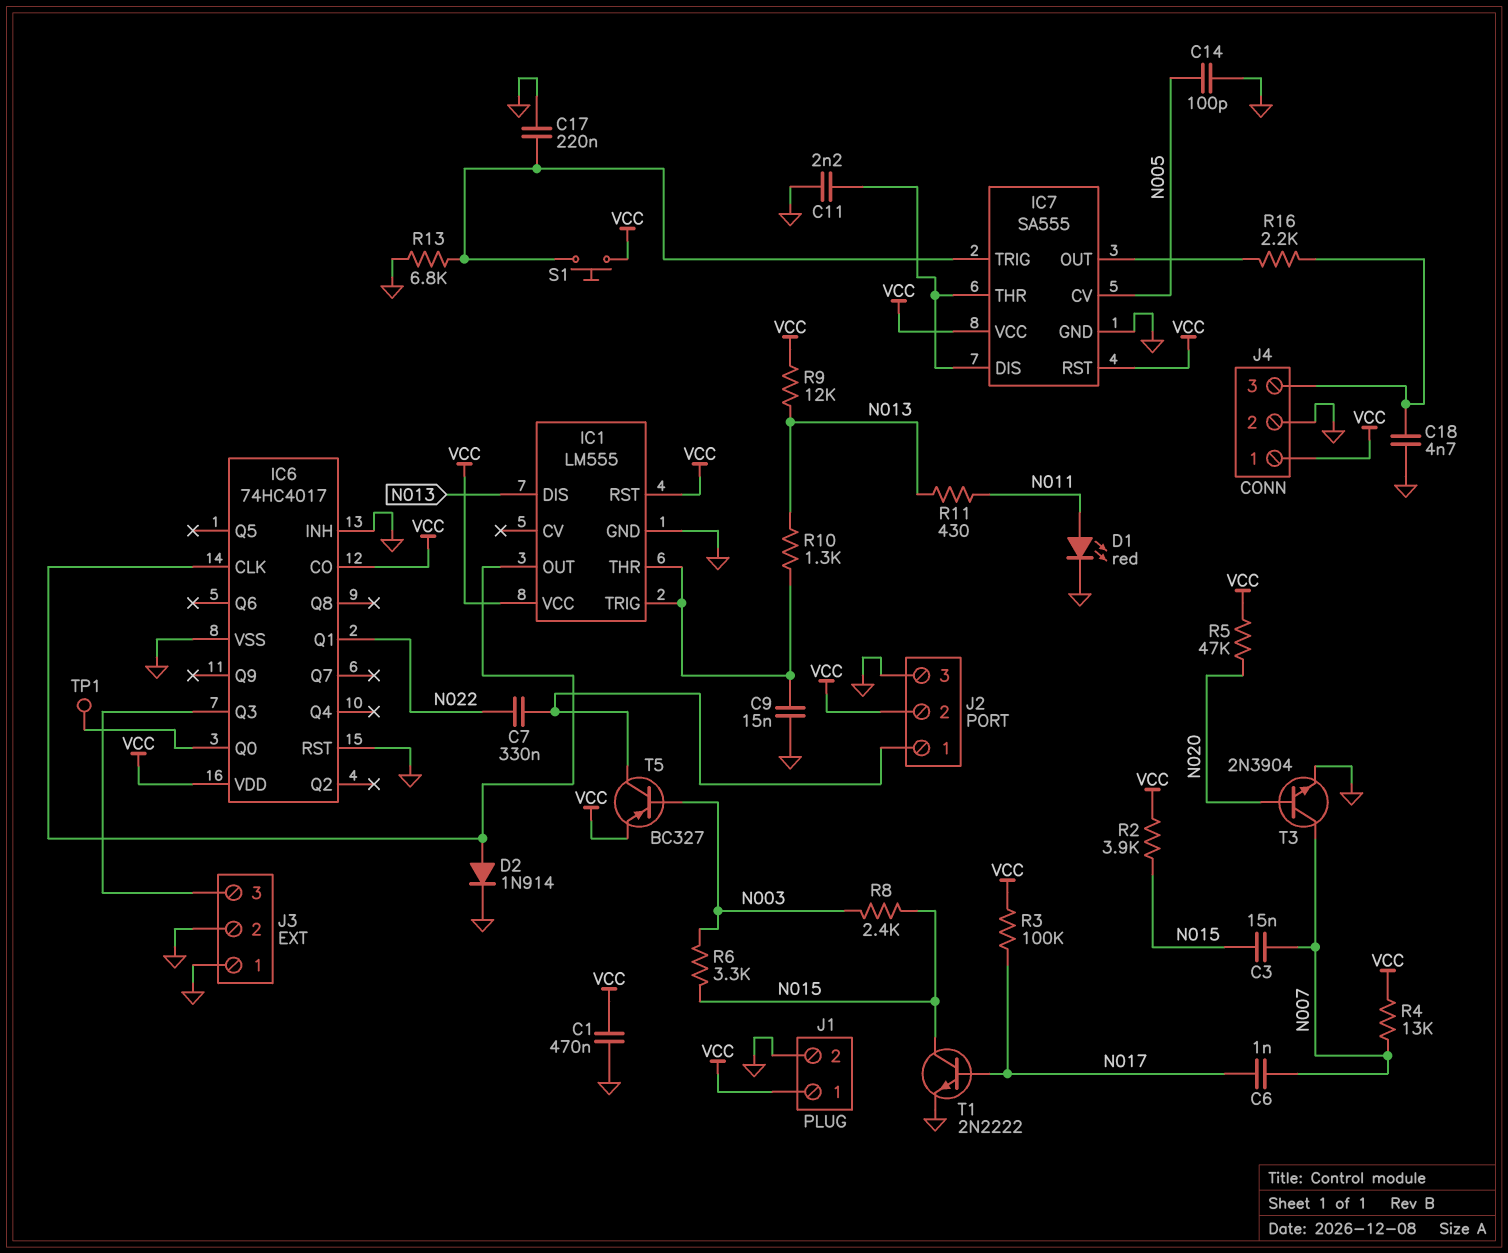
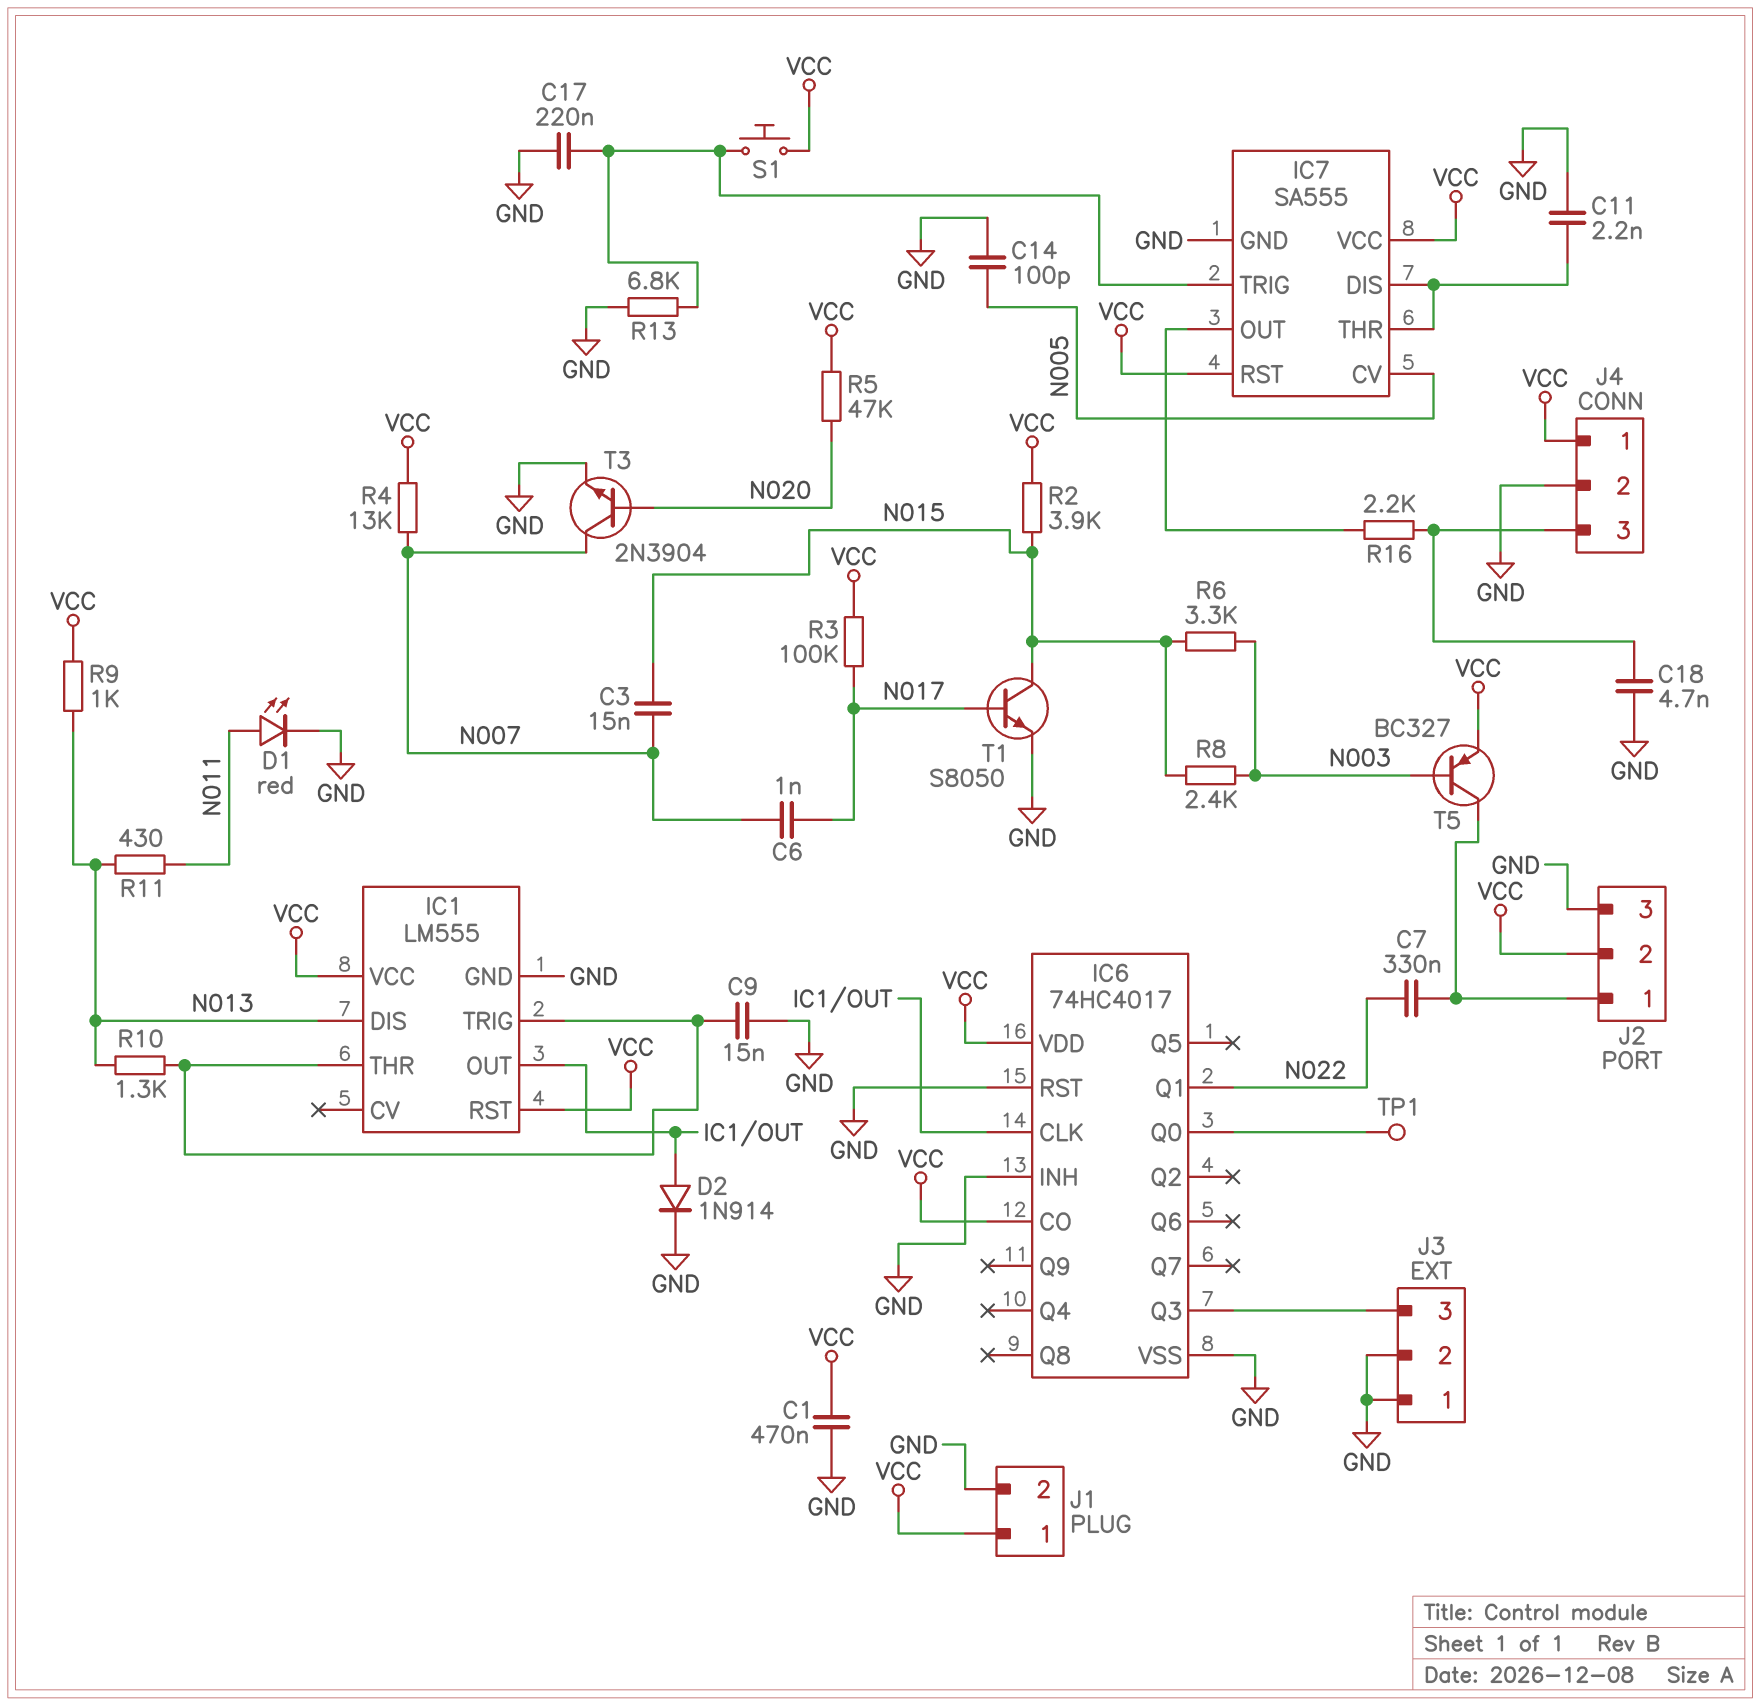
R9: 12k (N013, VCC) -> 1k (N013, VCC)
T1: NPN 2N2222 (B N017, C N015, E GND) -> NPN S8050 (B N017, C N015, E GND)

